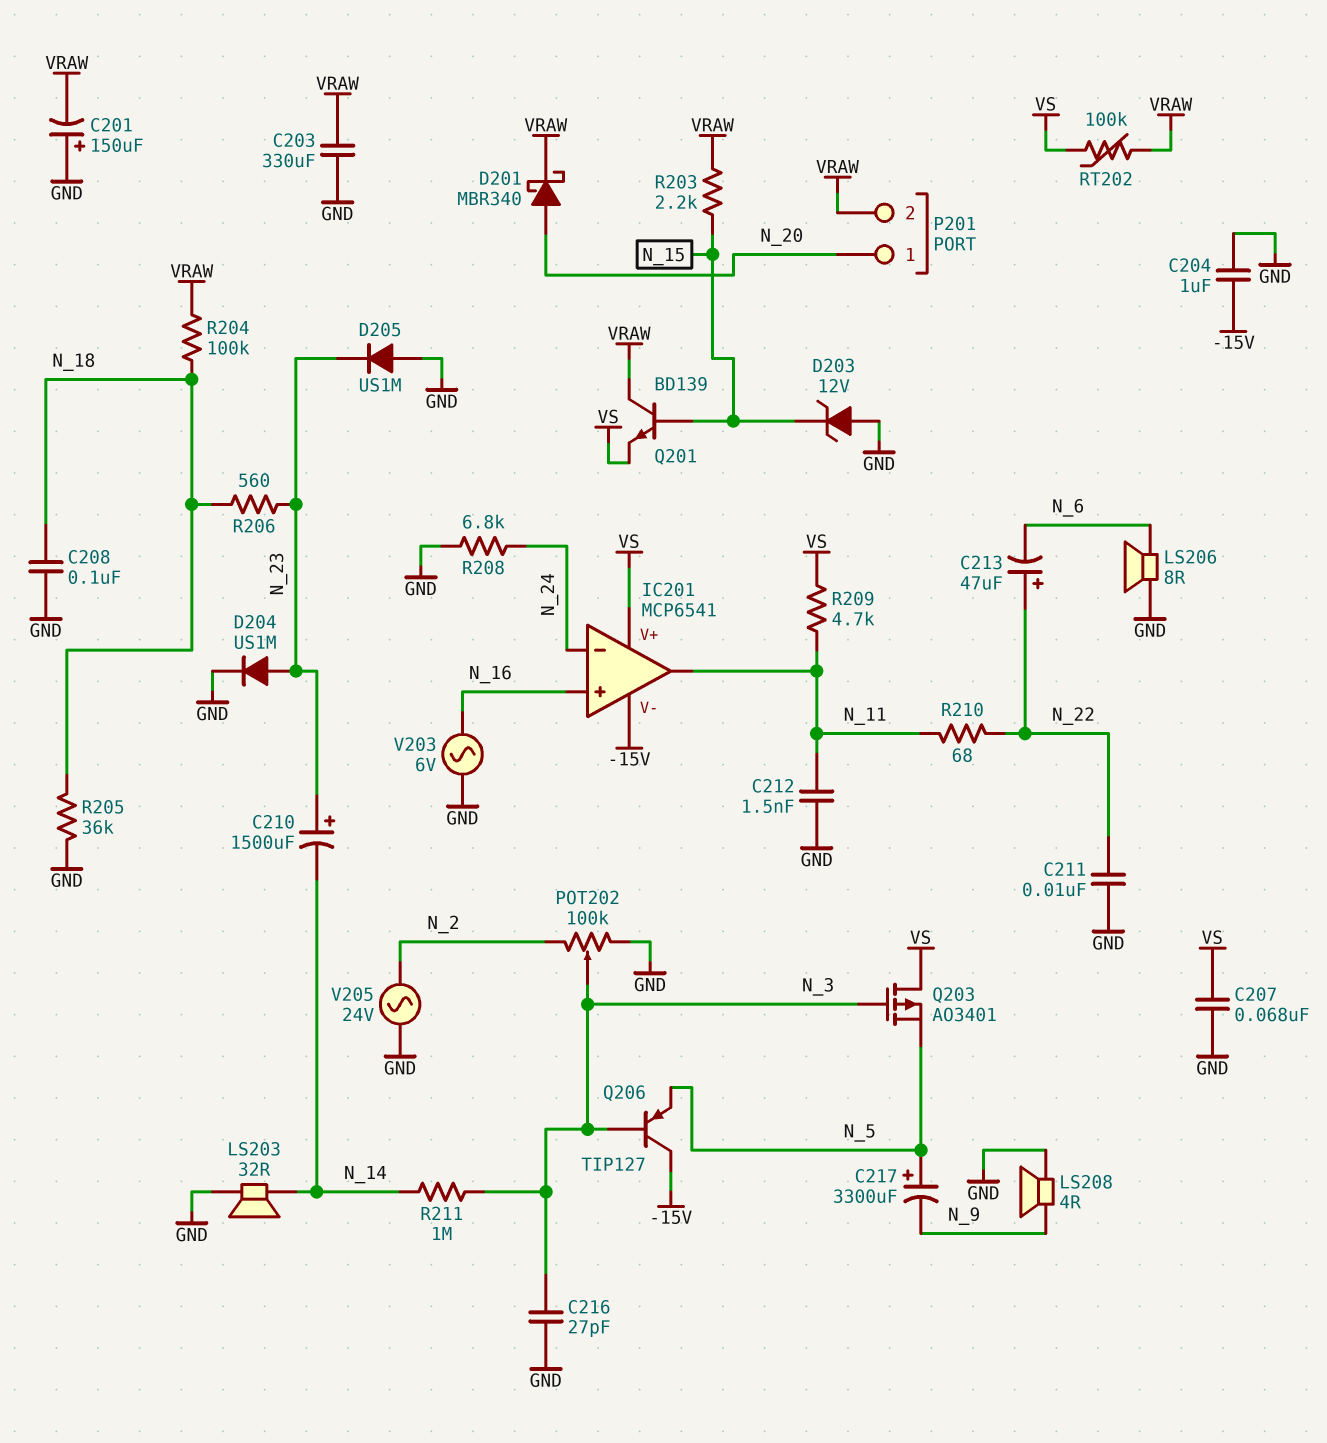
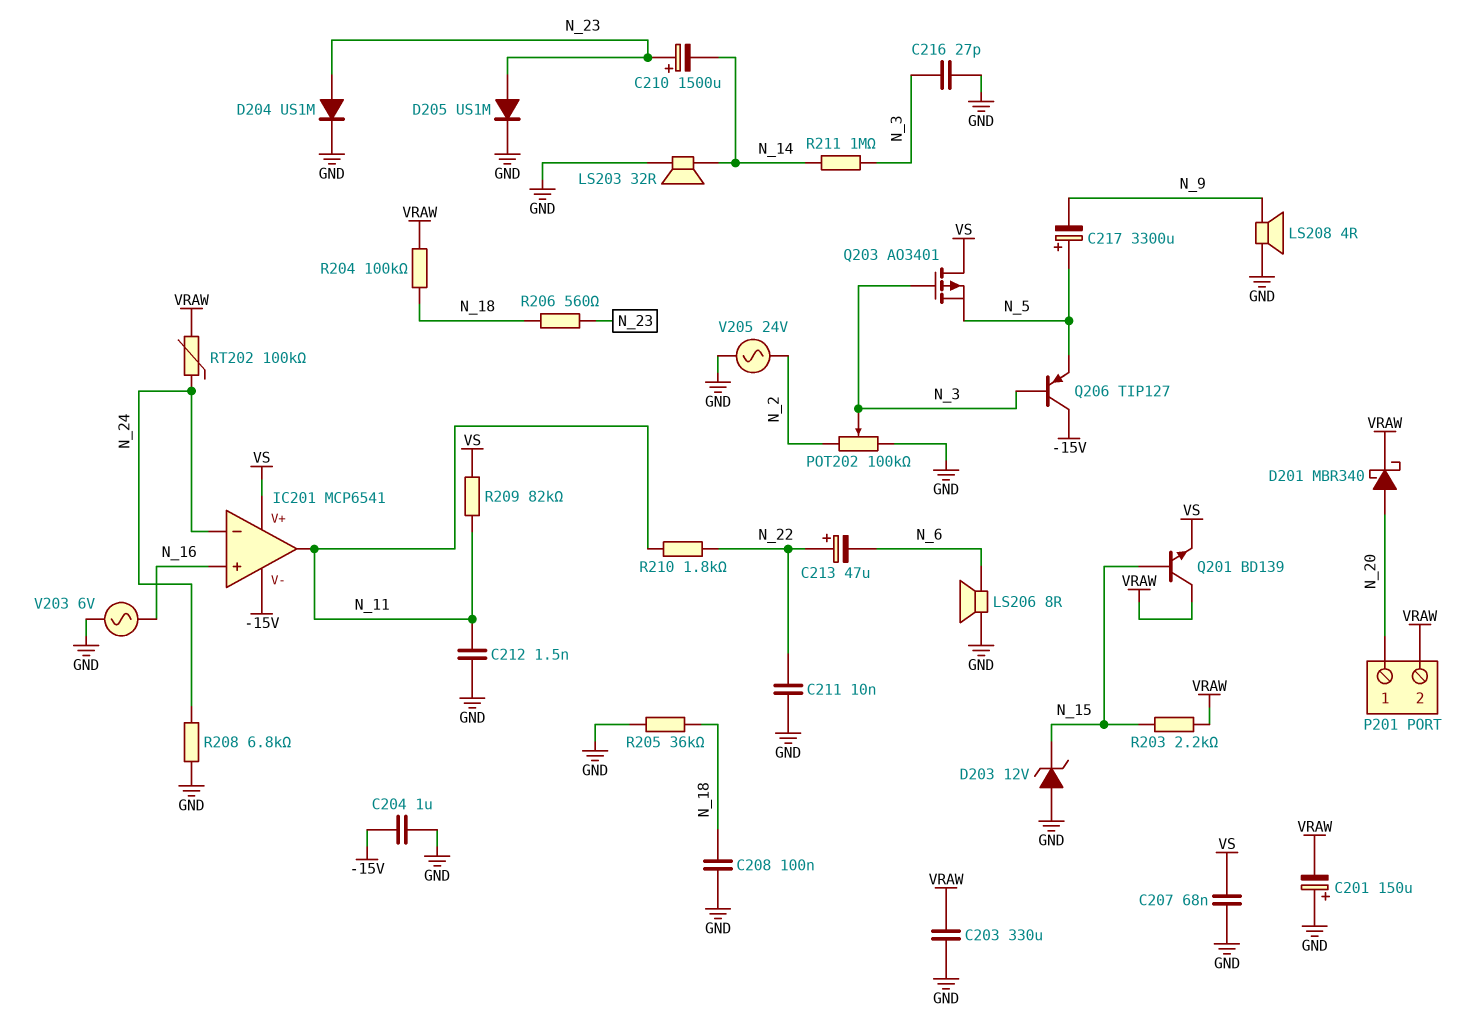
D205: diode US1M (A GND, K N_23) -> diode US1M (A N_23, K GND)
R209: 4.7k (N_11, VS) -> 82k (N_11, VS)
R210: 68 (N_11, N_22) -> 1.8k (N_11, N_22)
RT202: 100k (VRAW, VS) -> 100k (N_24, VRAW)

